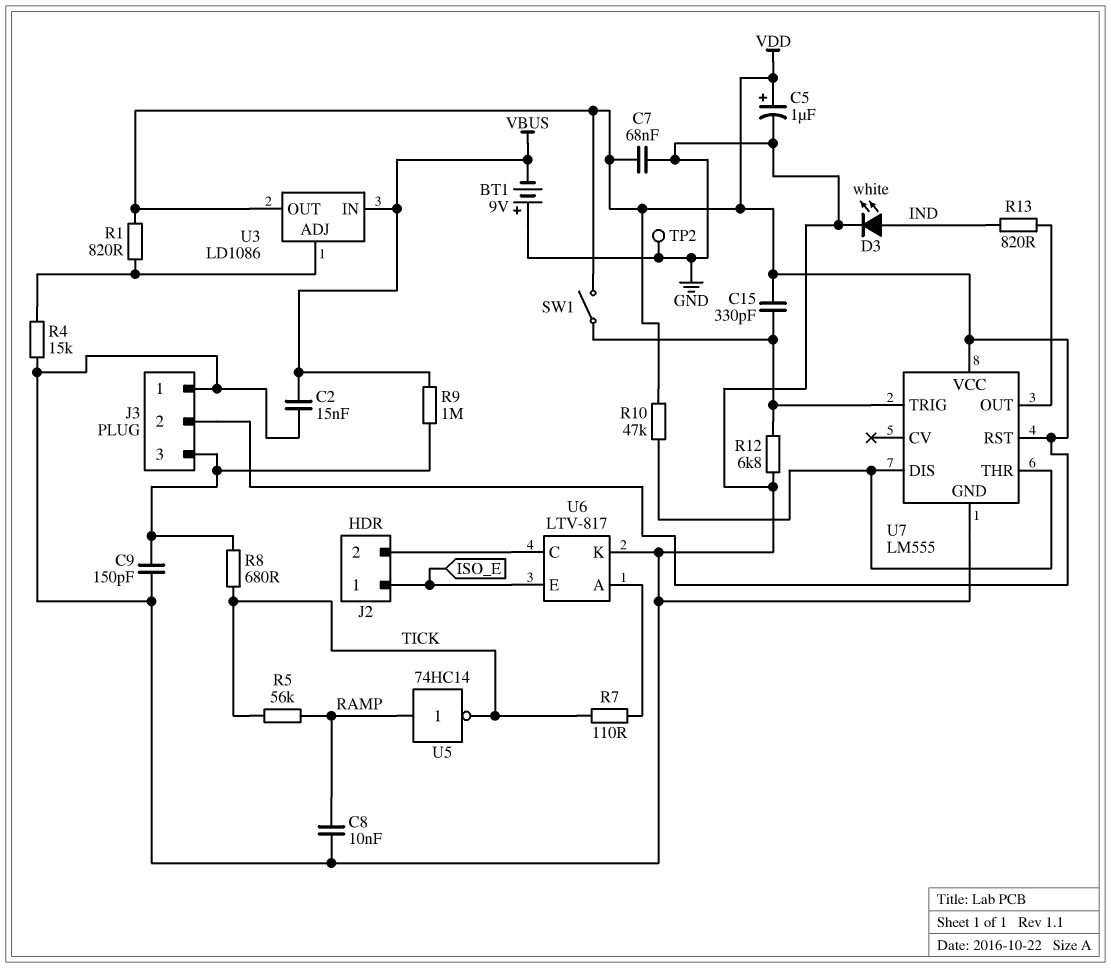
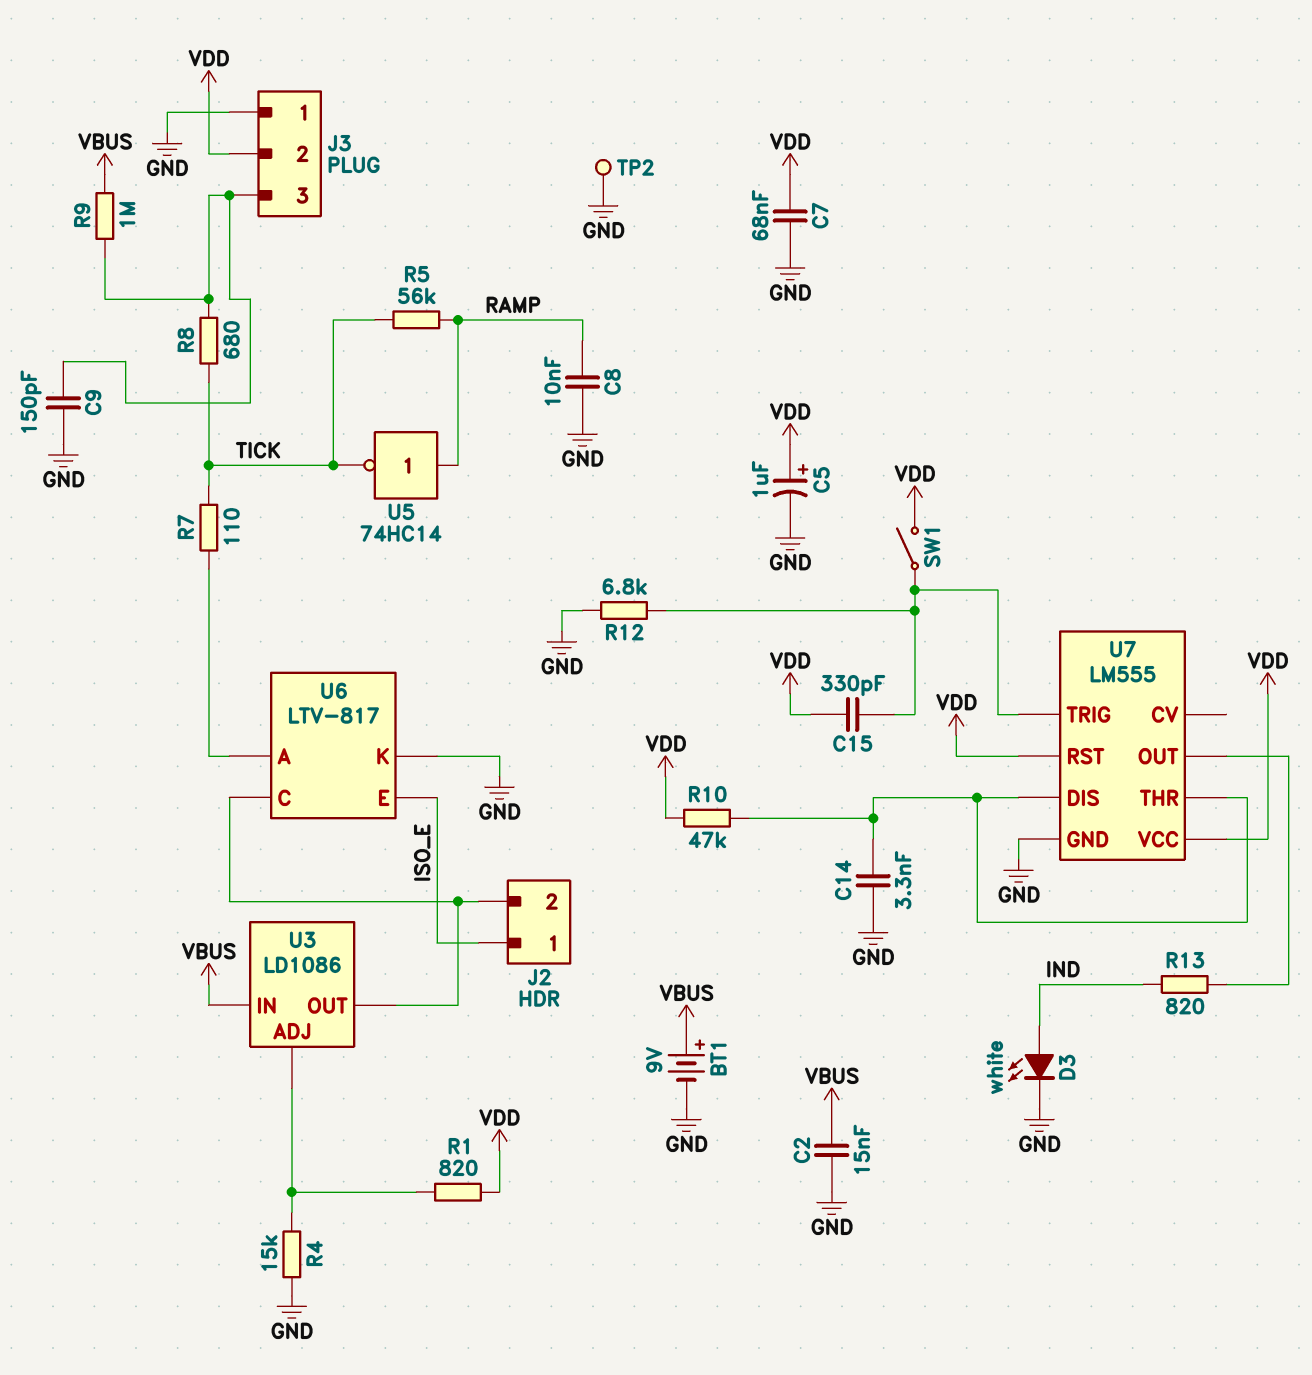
BT1: 9V (plus GND, minus VBUS) -> 9V (plus VBUS, minus GND)
C14: none -> 3.3nF (GND, U7/DIS)
U3 pin OUT: VDD -> J2/2

